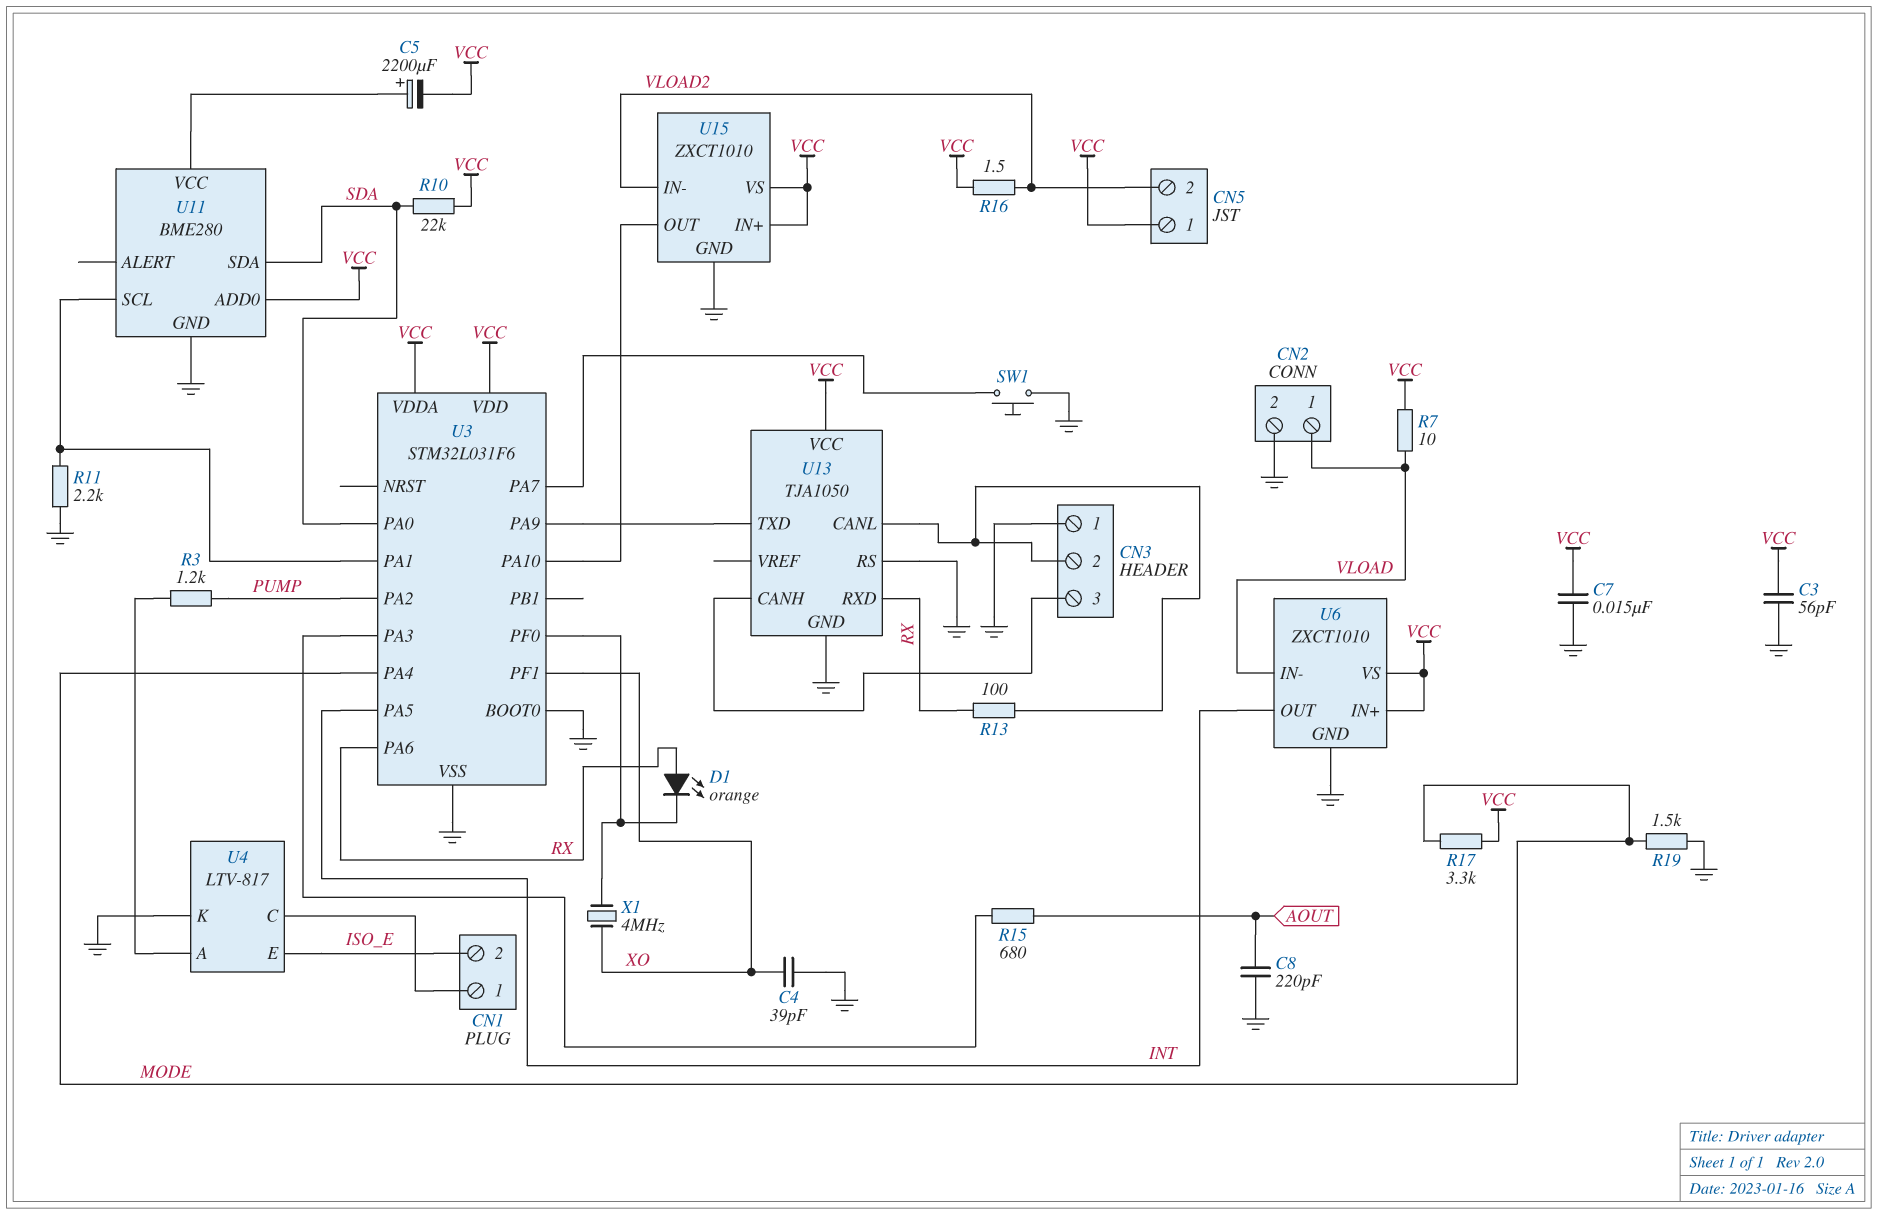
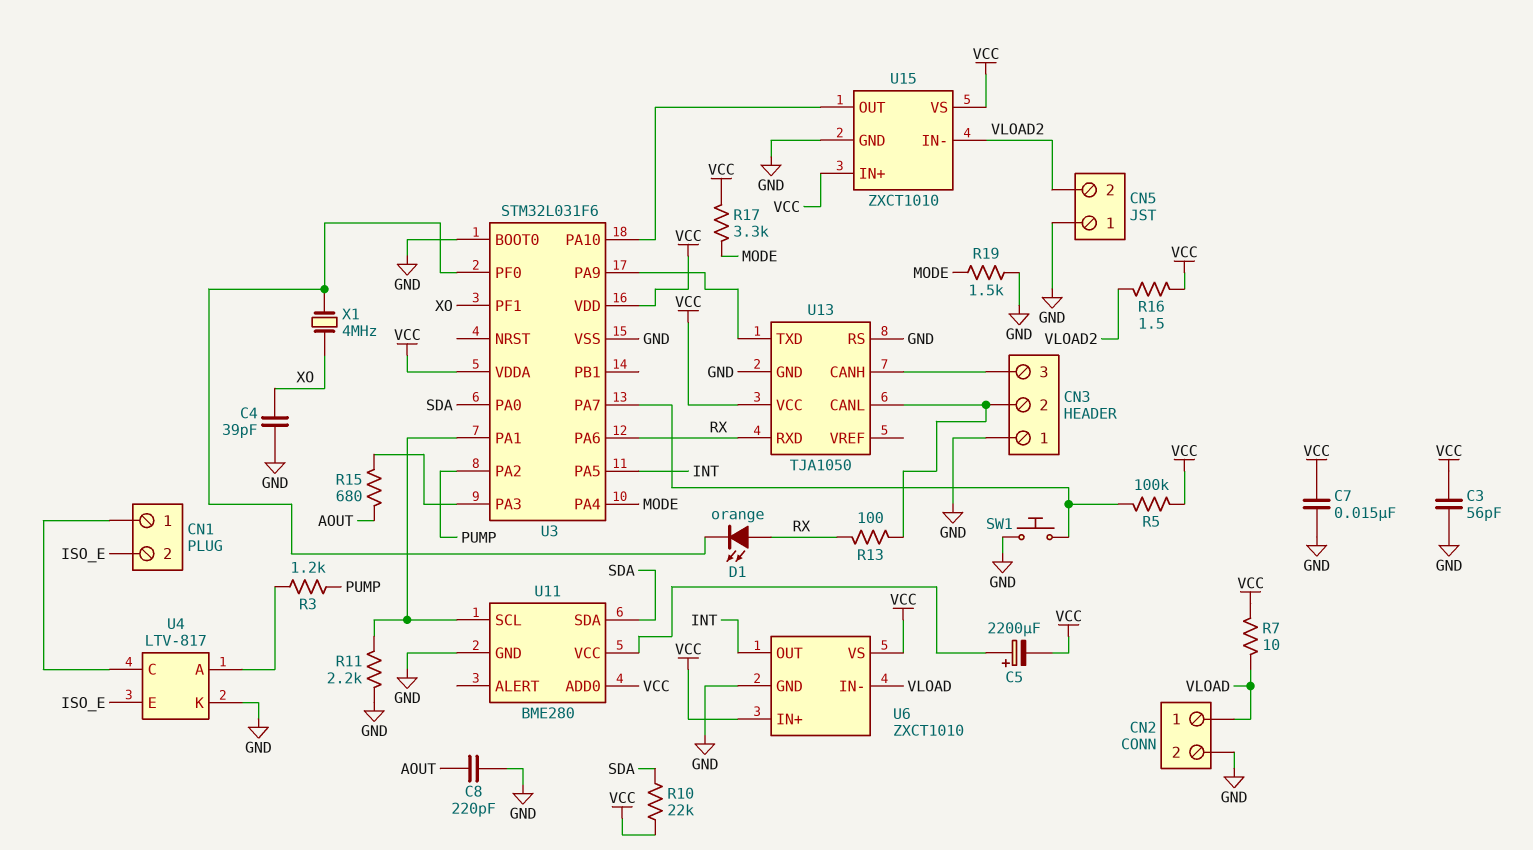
CN5 pin 1: VCC -> GND
R5: none -> 100k (U3/PA7, VCC)

